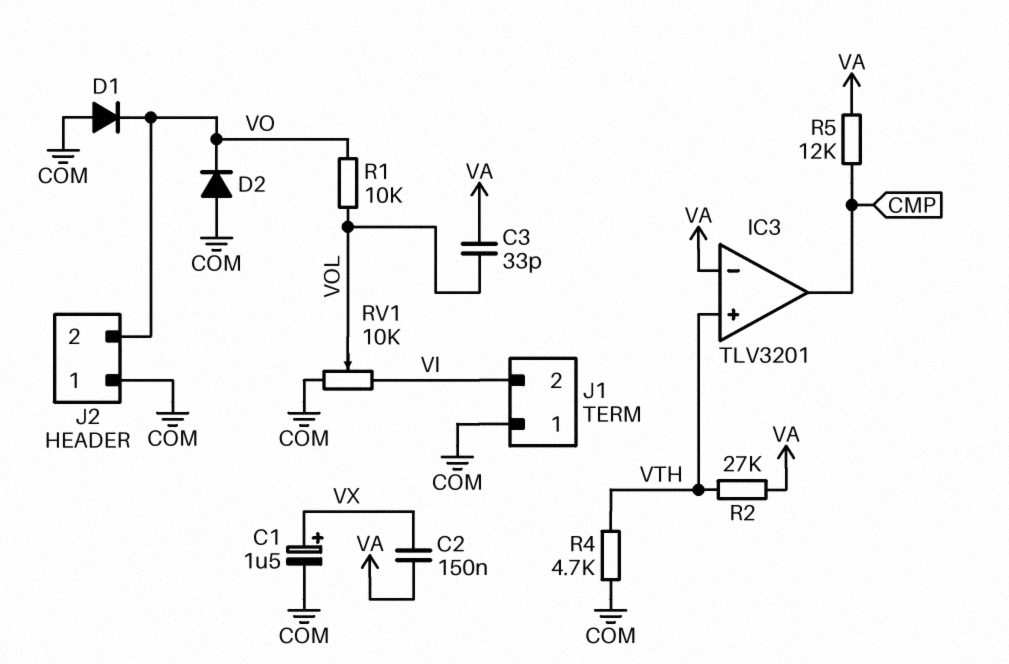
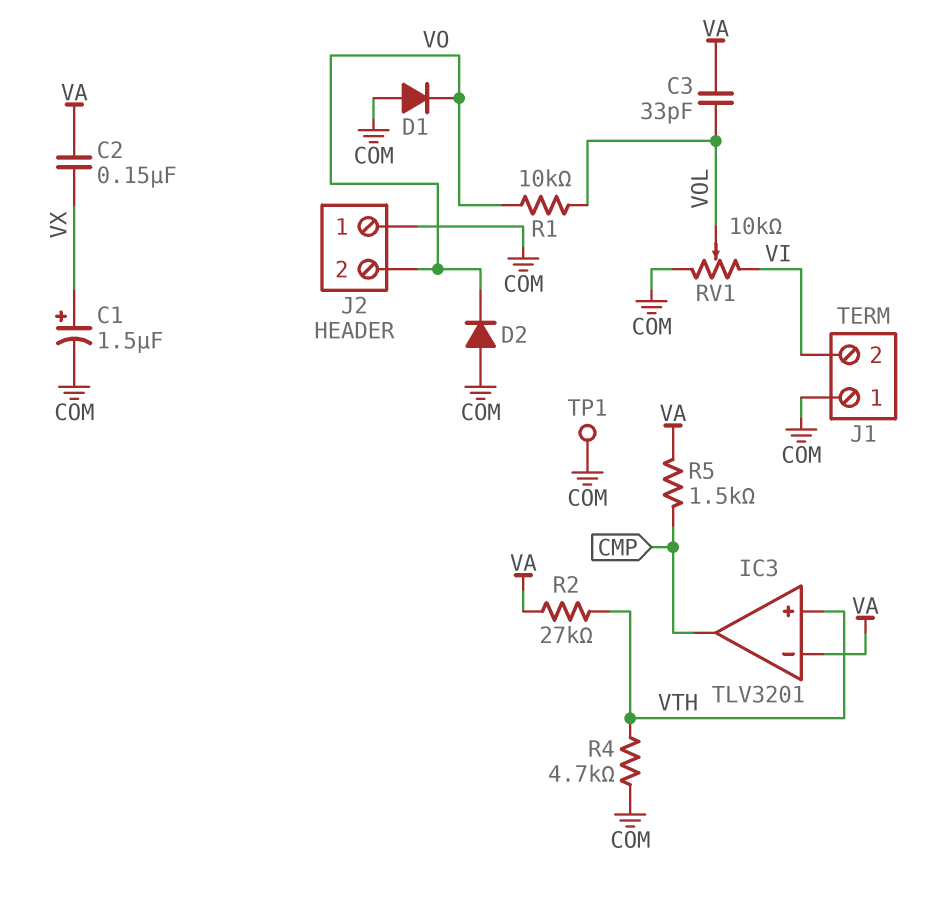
R5: 12k (CMP, VA) -> 1.5k (CMP, VA)
TP1: none -> test point (COM)

